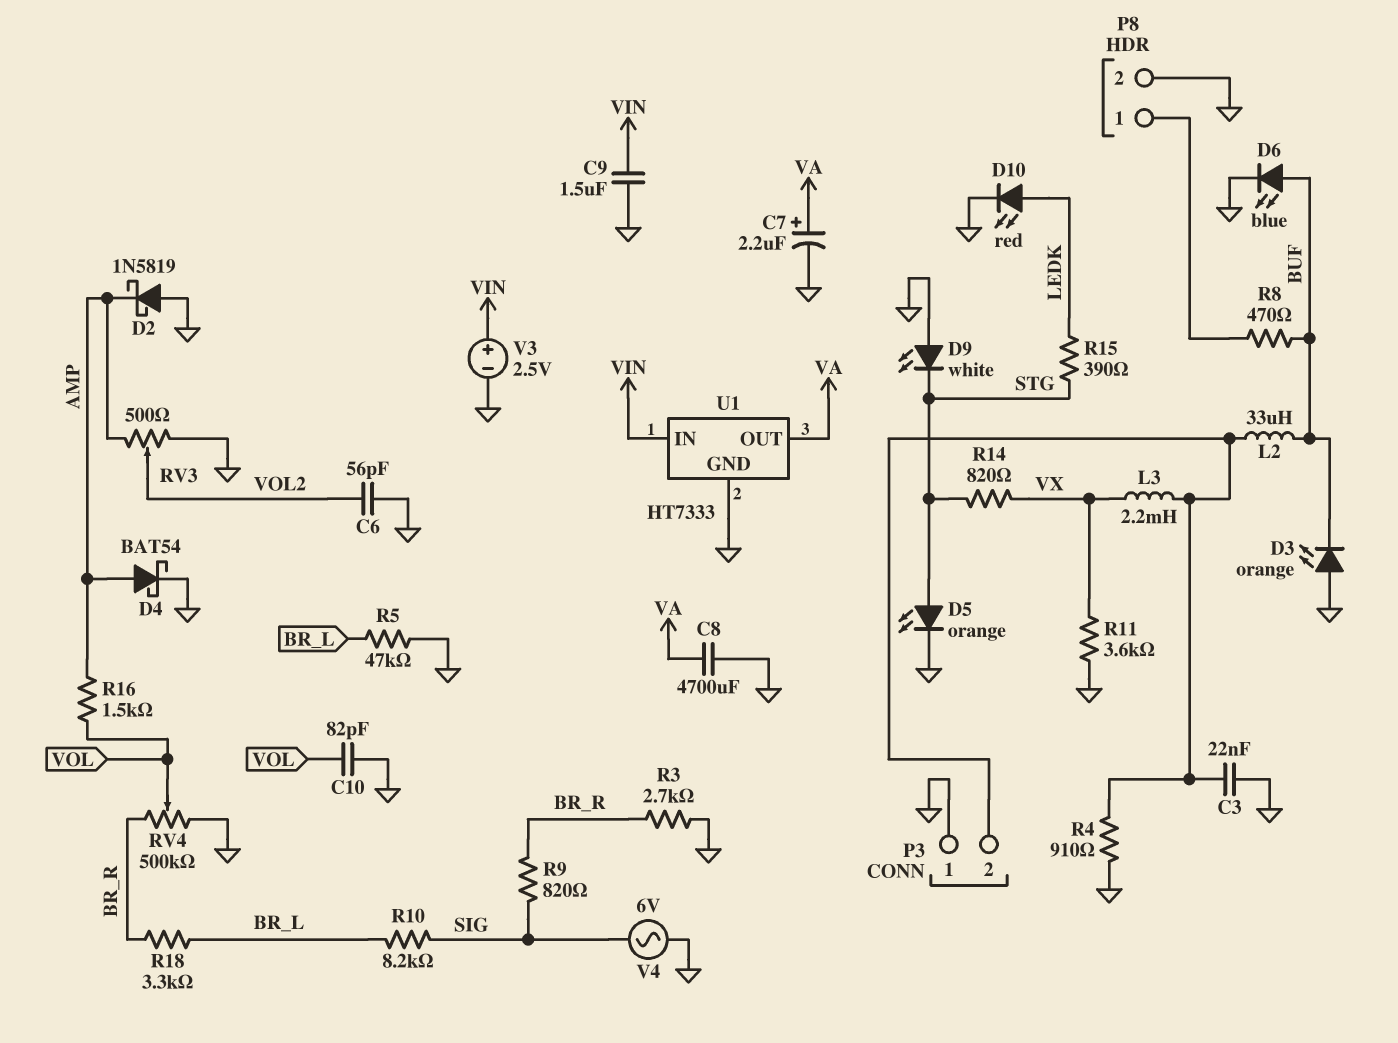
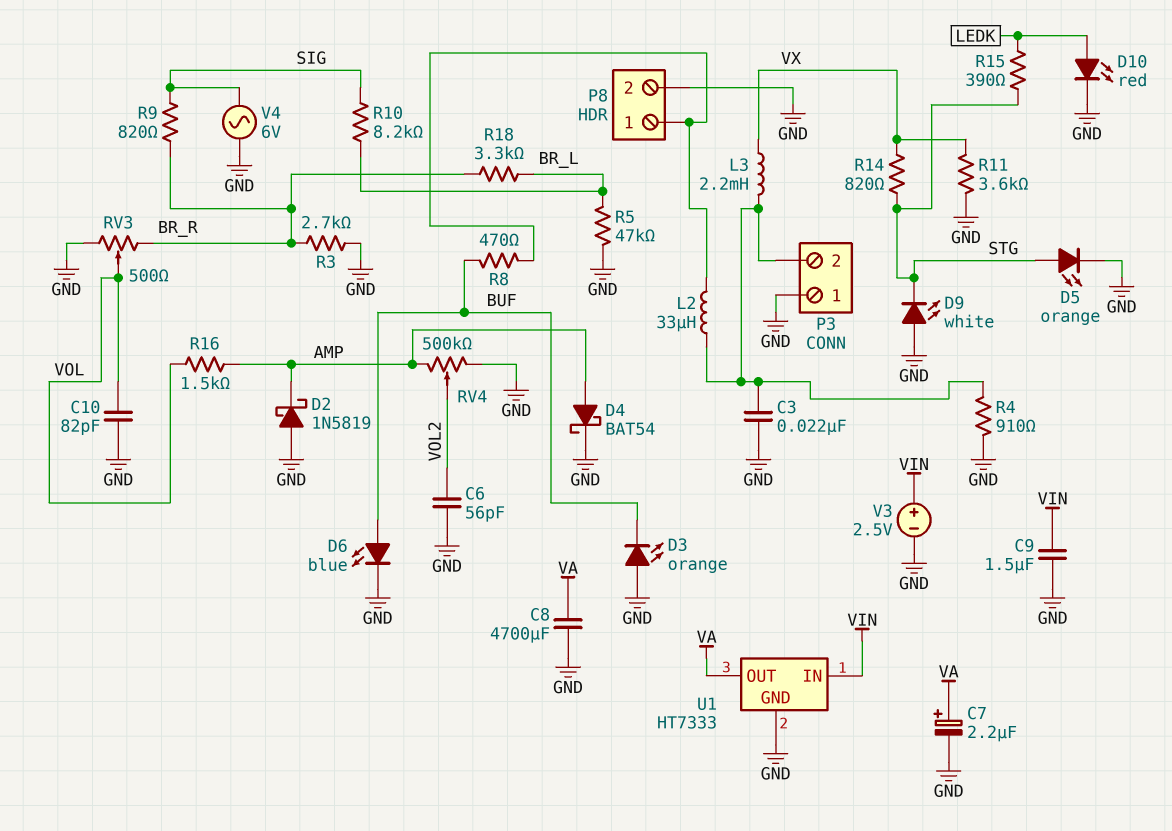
L2: 33uH (BUF, P3/2) -> 33uH (P3/2, P8/1)
RV3: 500 (AMP, GND, wiper VOL2) -> 500 (BR_R, GND, wiper VOL)
RV4: 500k (BR_R, GND, wiper VOL) -> 500k (AMP, GND, wiper VOL2)

